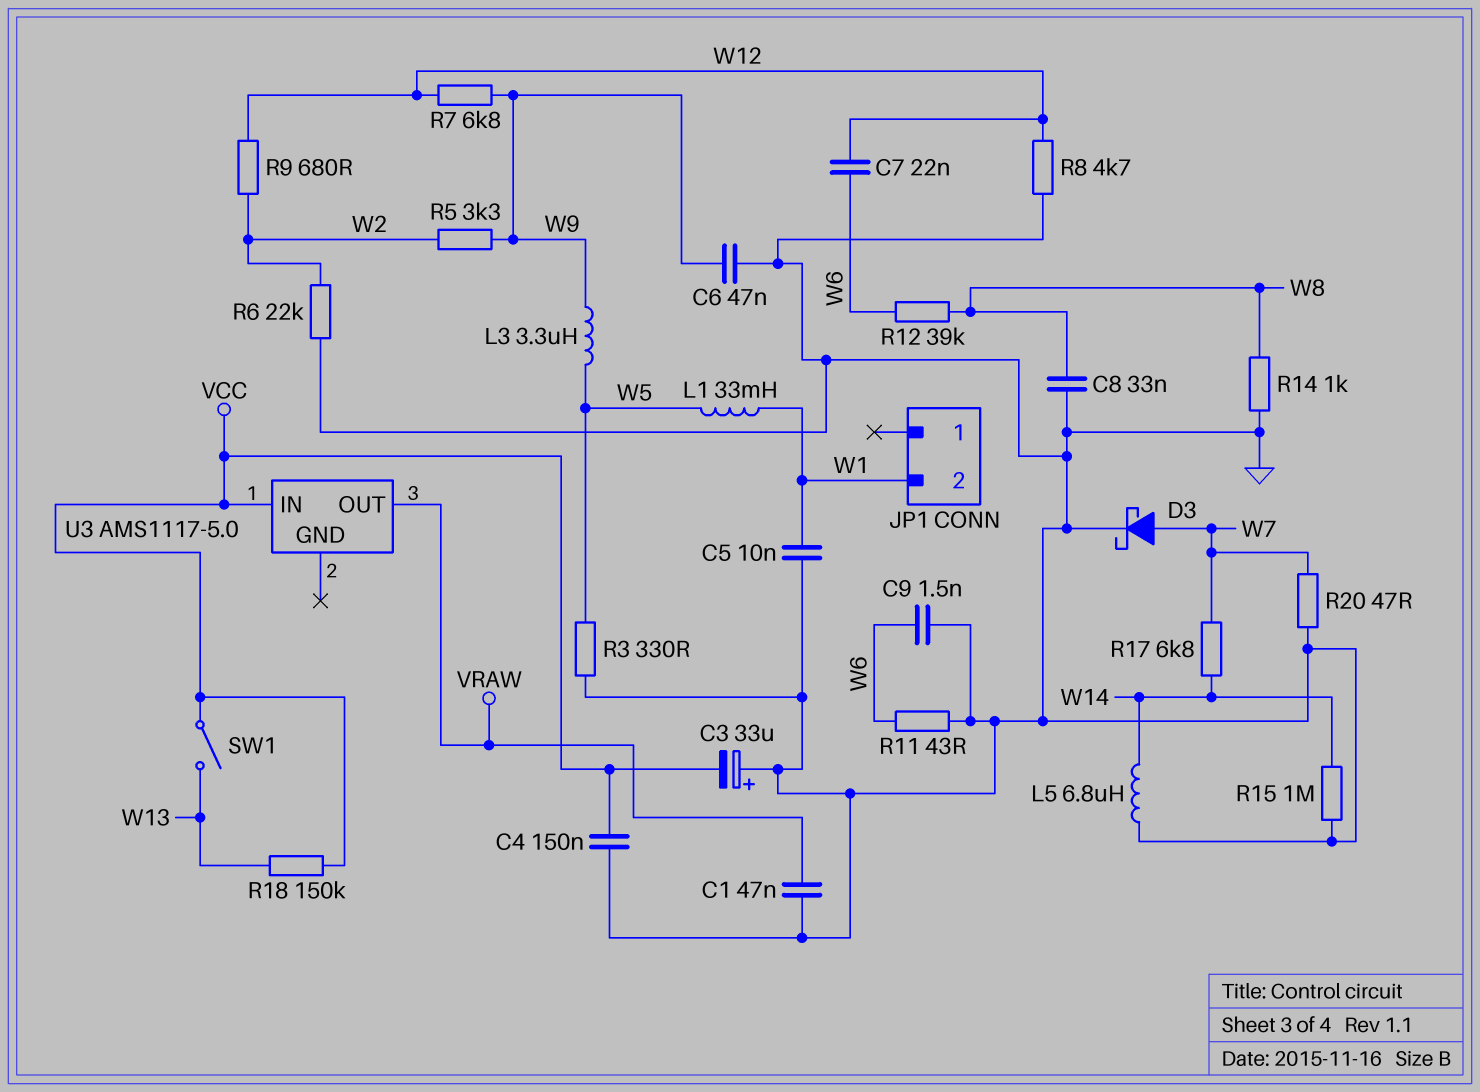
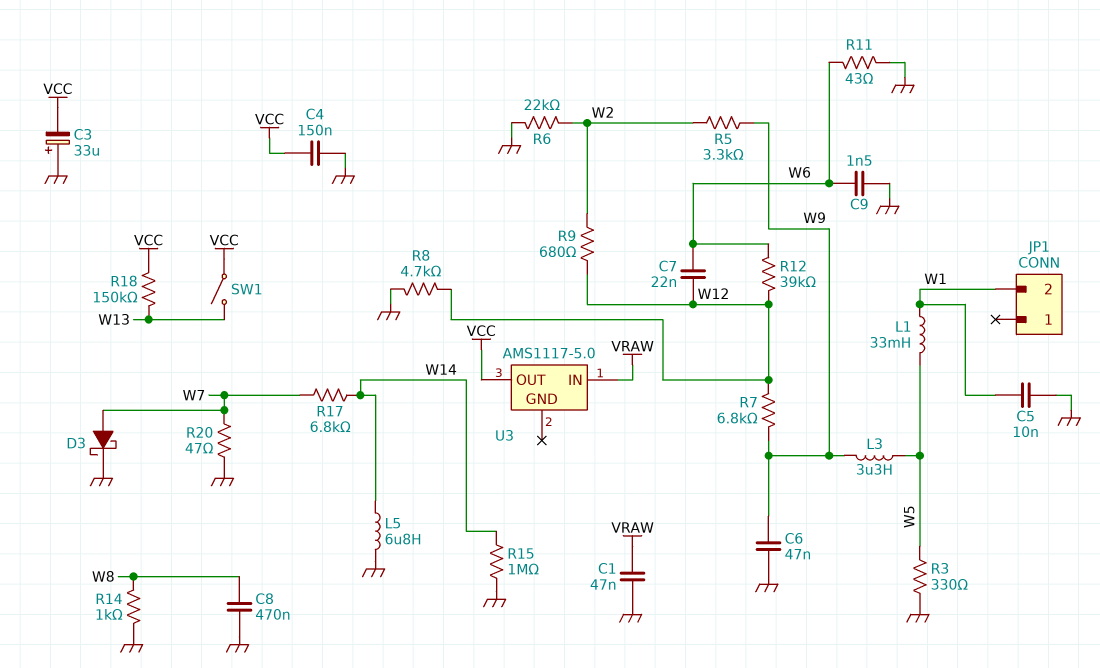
C8: 33nF (GND, W8) -> 470nF (GND, W8)
R12: 39k (W6, W8) -> 39k (W6, W12)
U3 pin IN: VCC -> VRAW
U3 pin OUT: VRAW -> VCC

